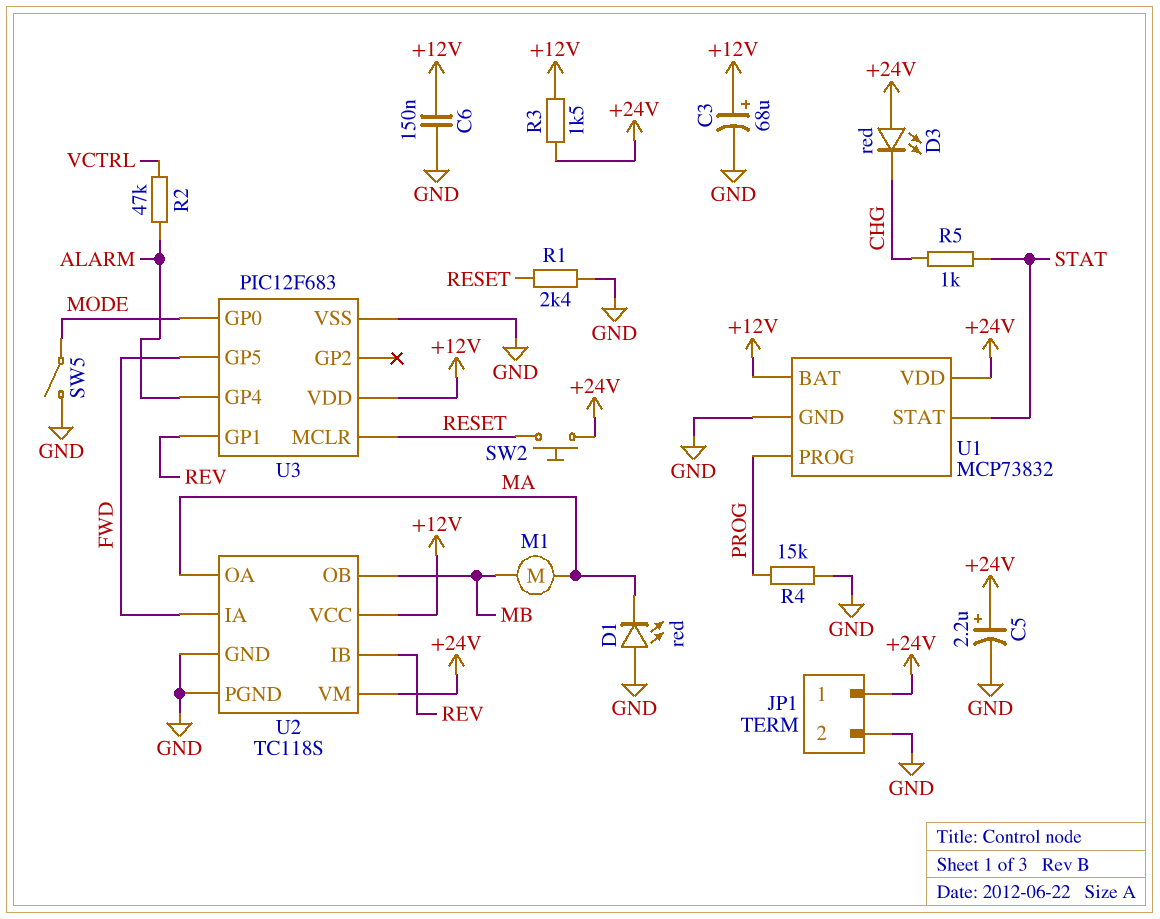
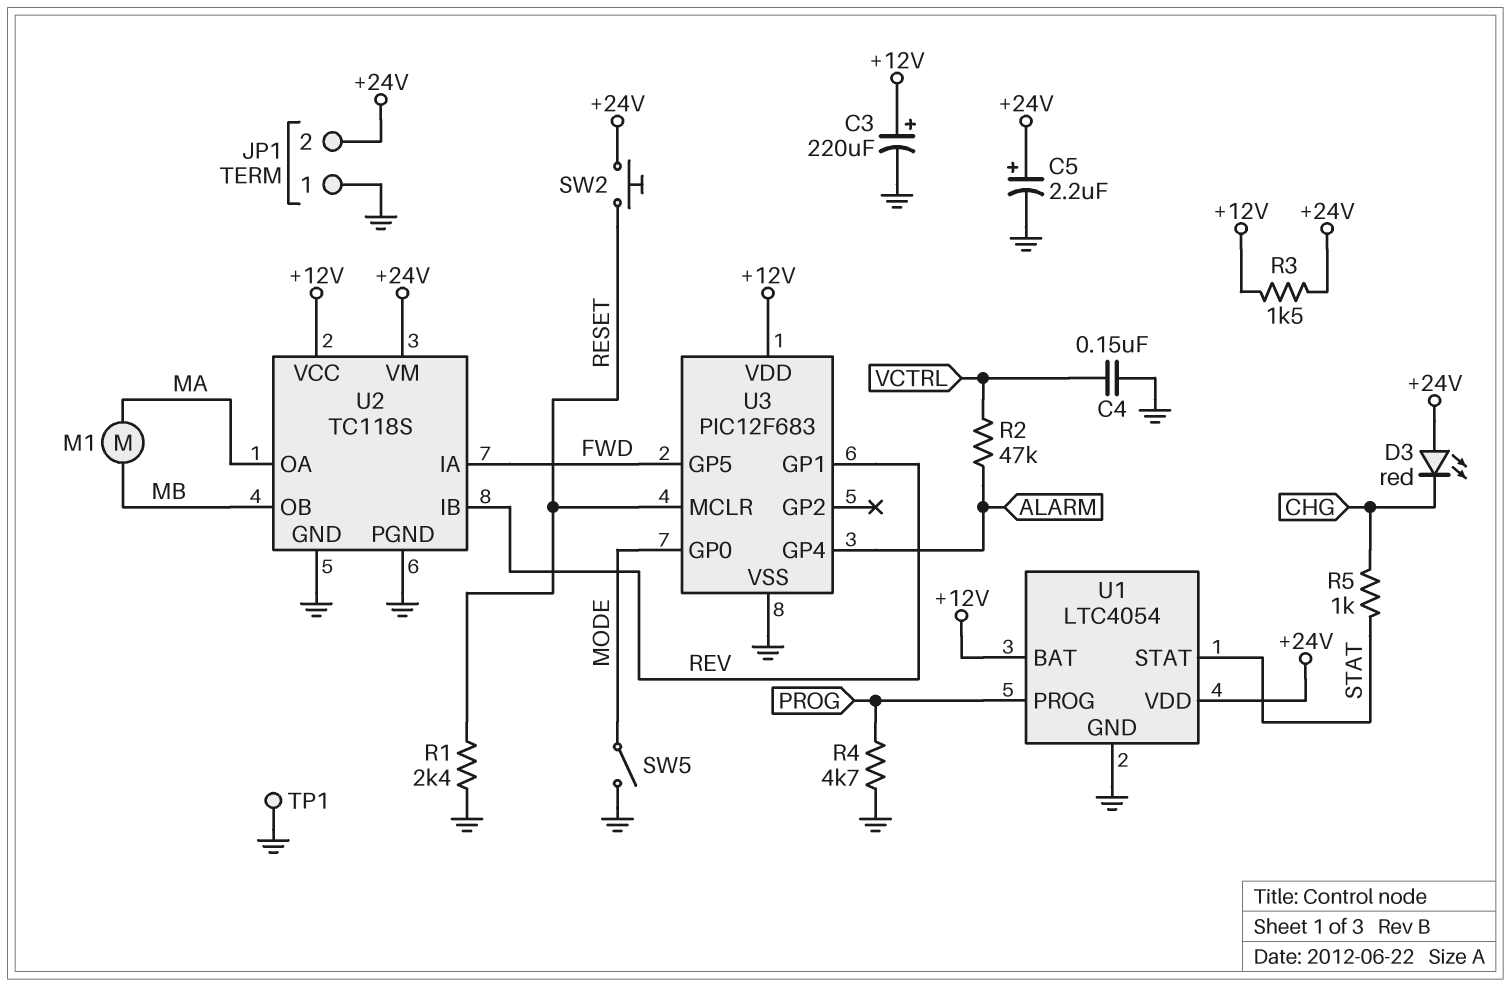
C3: 68uF (plus +12V, minus GND) -> 220uF (plus +12V, minus GND)
C4: none -> 150nF (GND, VCTRL)
C6: 150nF (+12V, GND) -> none
D1: LED red (A GND, K MA) -> none
JP1 pin 1: +24V -> GND
JP1 pin 2: GND -> +24V
R4: 15k (GND, PROG) -> 4.7k (GND, PROG)
TP1: none -> test point (GND)
U1: MCP73832 -> LTC4054

